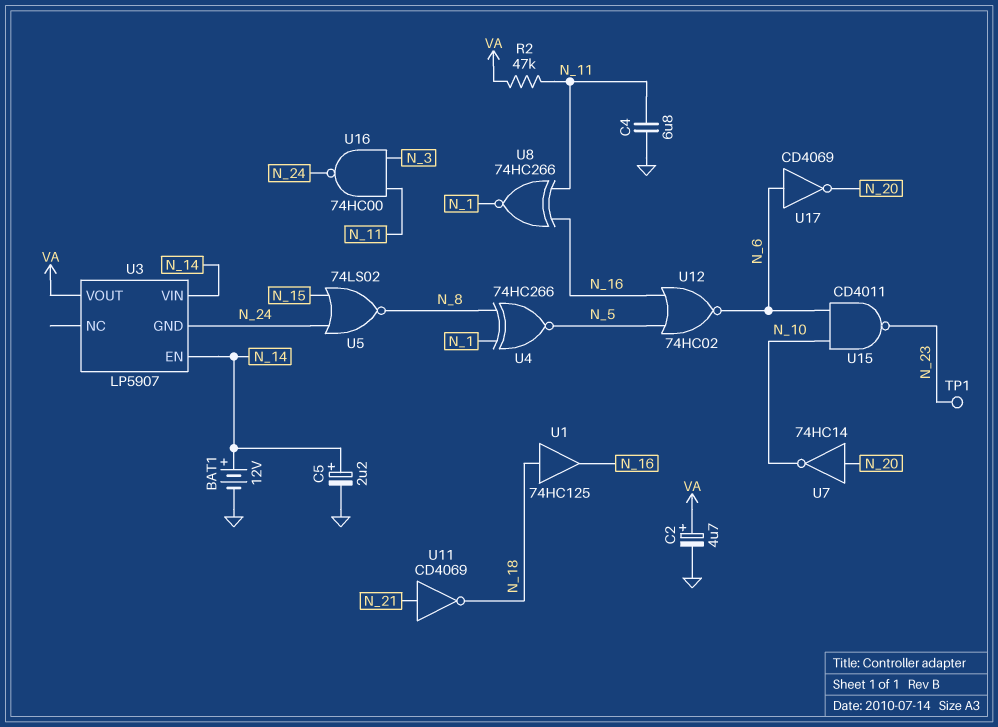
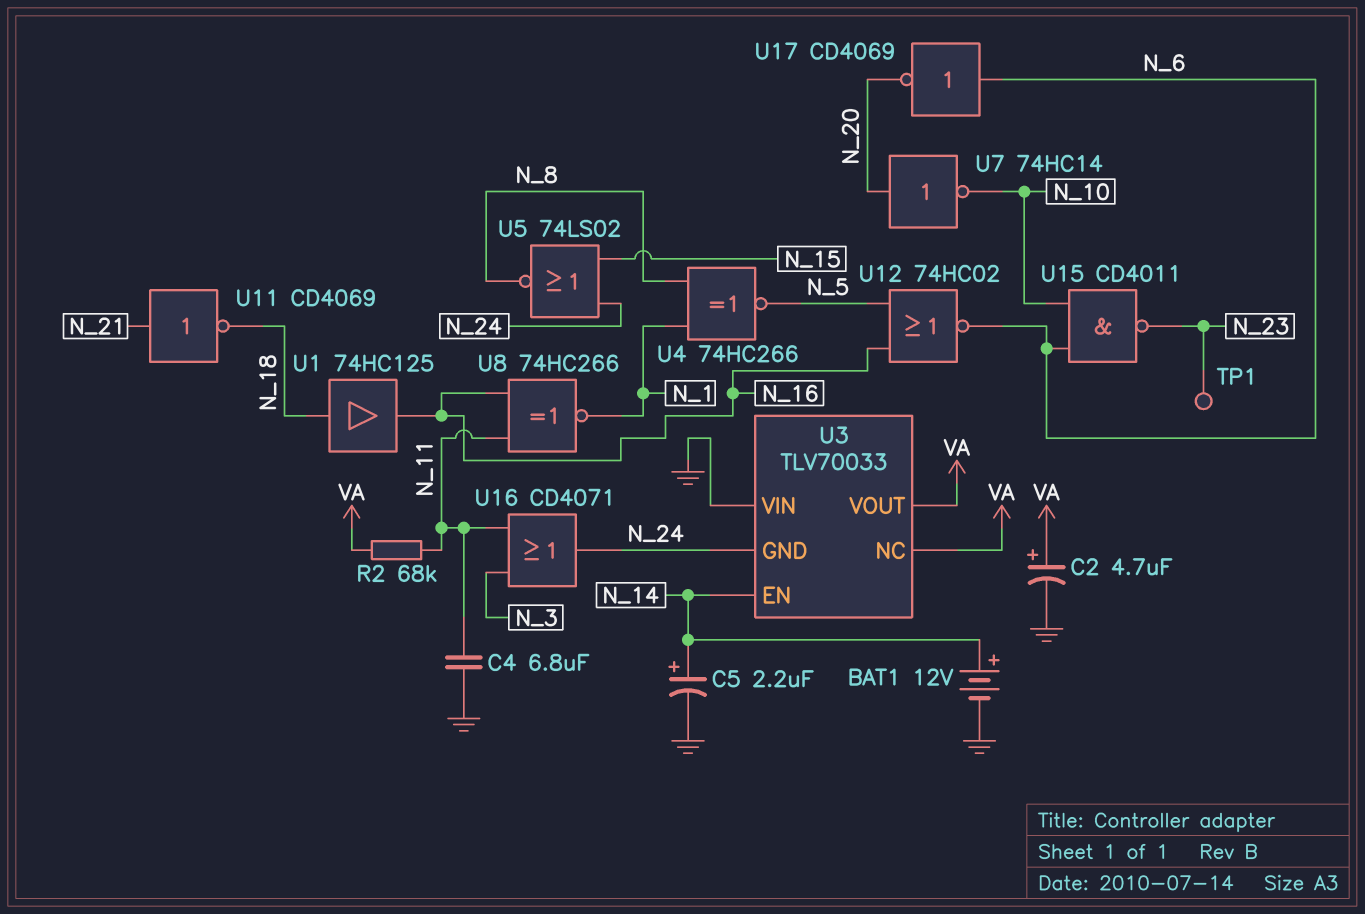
R2: 47k (N_11, VA) -> 68k (N_11, VA)
U3: LP5907 -> TLV70033
U3 pin NC: none -> VA
U3 pin VIN: N_14 -> GND
U16: NAND 74HC00 (in N_3, in N_11, out N_24) -> OR CD4071 (in N_3, in N_11, out N_24)

